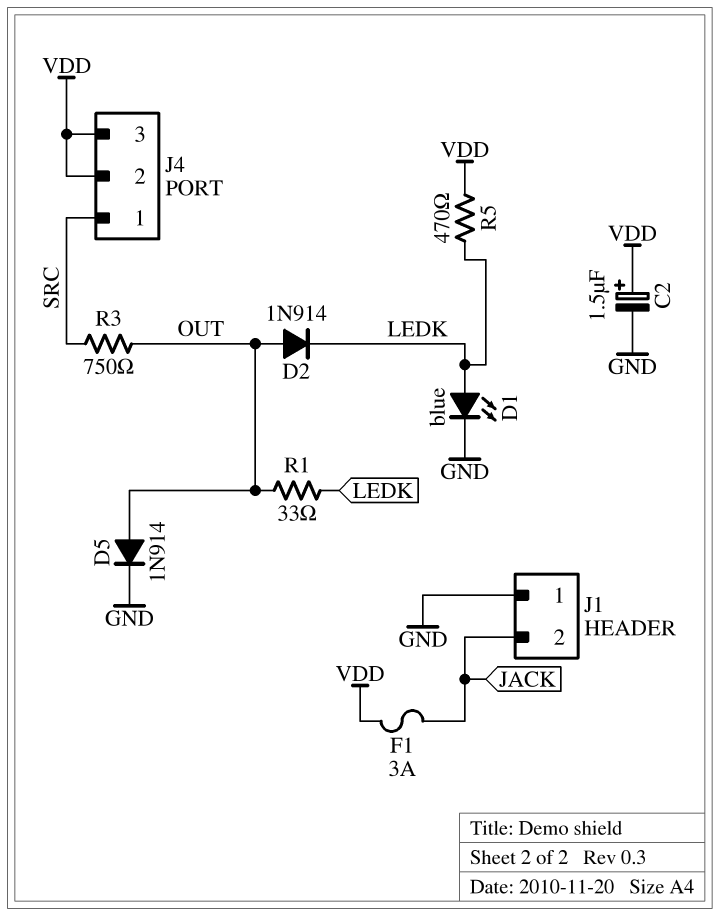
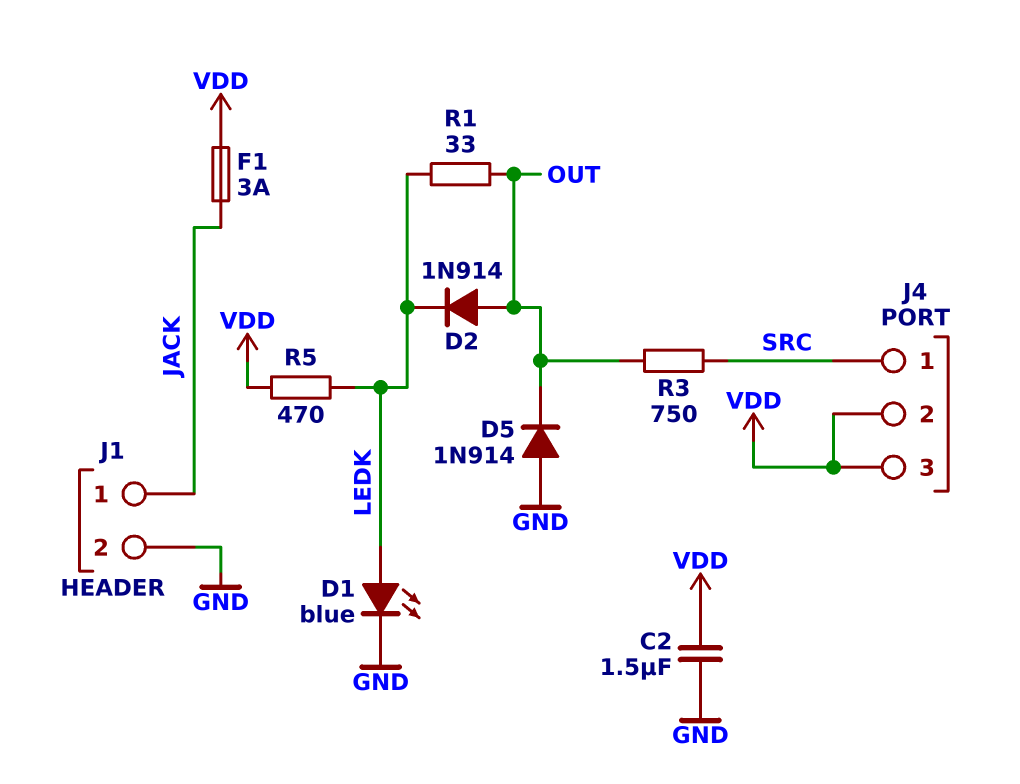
C2: 1.5uF (plus VDD, minus GND) -> 1.5uF (GND, VDD)
D5: diode 1N914 (A OUT, K GND) -> diode 1N914 (A GND, K OUT)
J1 pin 1: GND -> JACK
J1 pin 2: JACK -> GND

